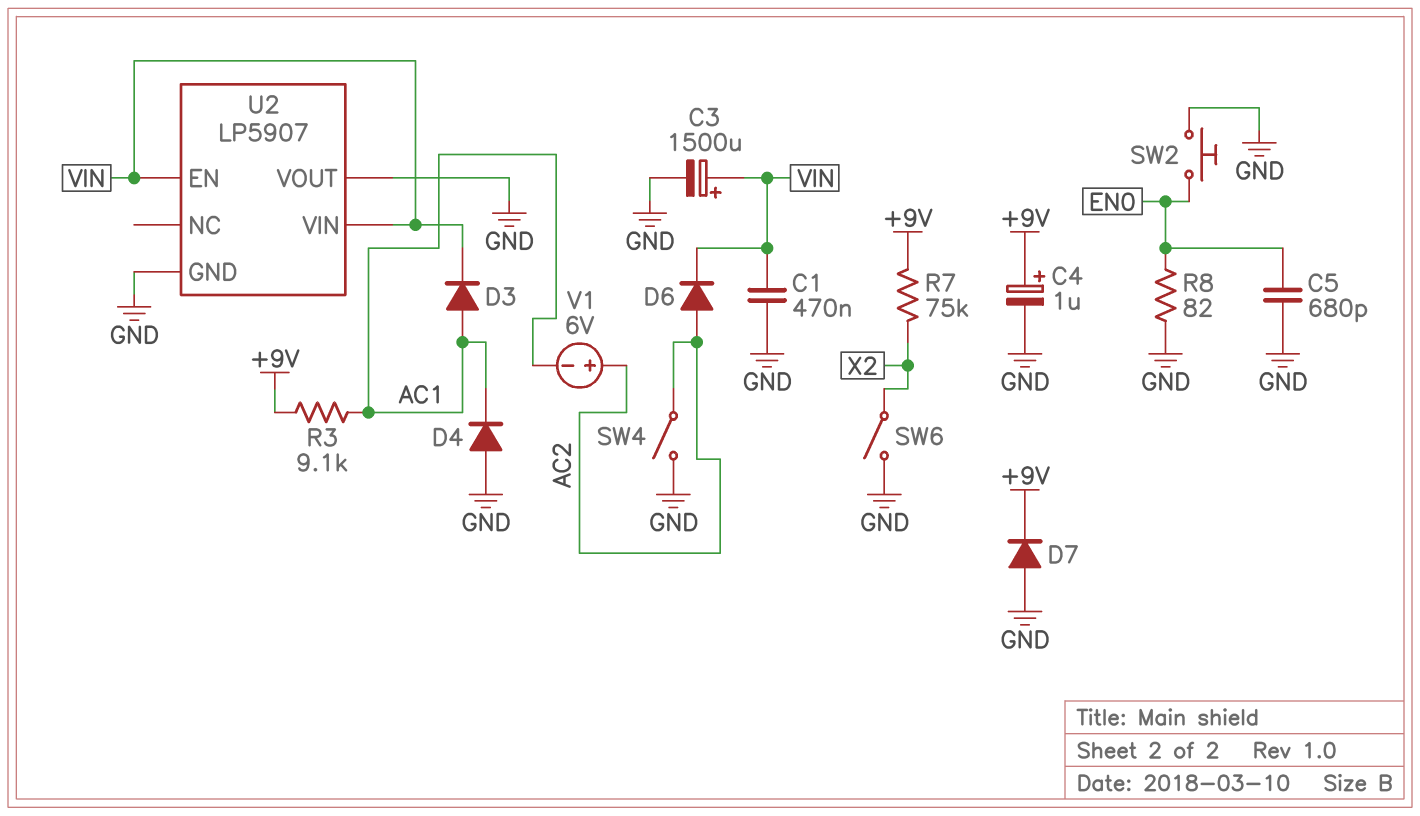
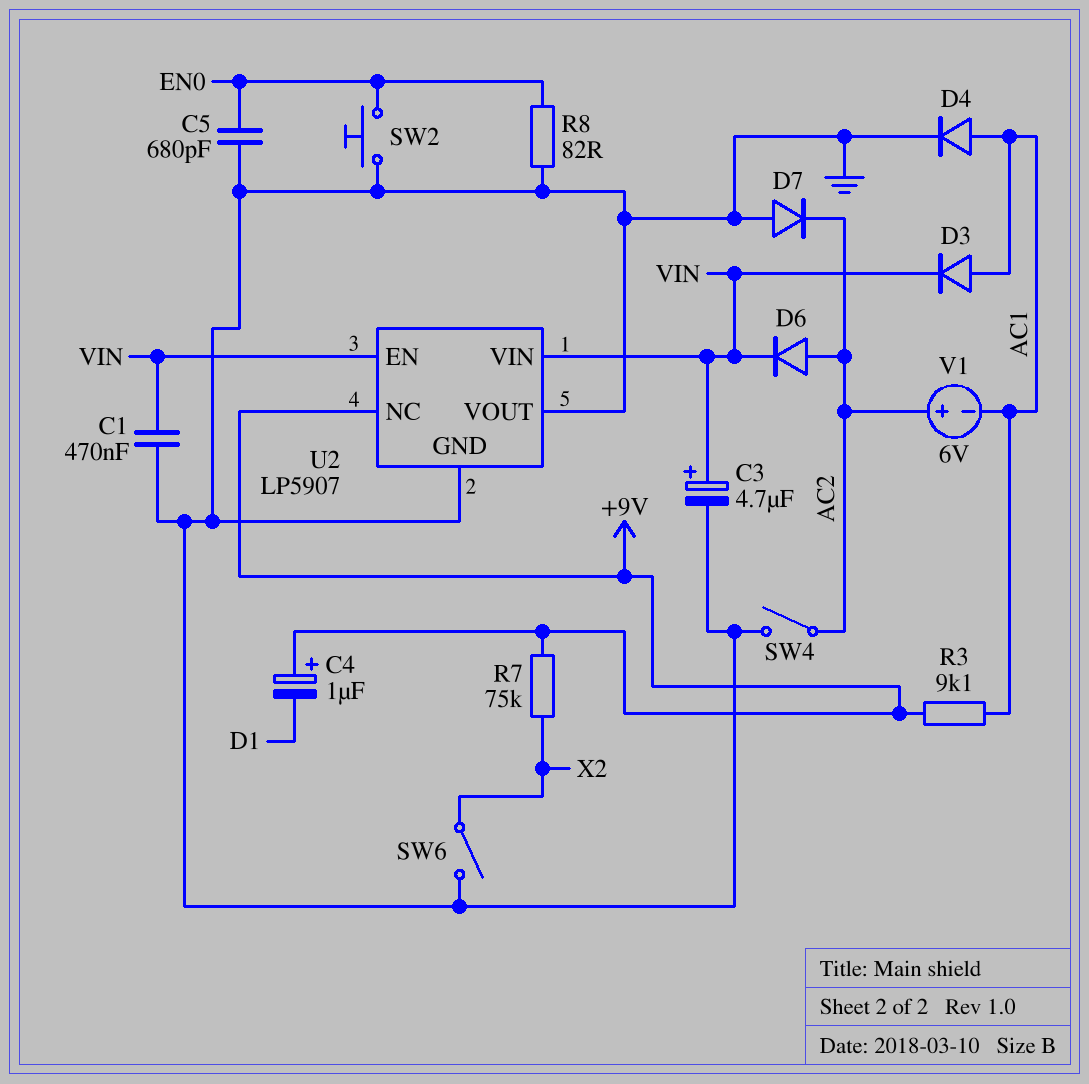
C3: 1500uF (plus VIN, minus GND) -> 4.7uF (plus VIN, minus GND)
C4: 1uF (plus +9V, minus GND) -> 1uF (plus +9V, minus D1)
D4: diode (A GND, K AC1) -> diode (A AC1, K GND)
D7: diode (A GND, K +9V) -> diode (A GND, K AC2)
U2 pin NC: none -> +9V

